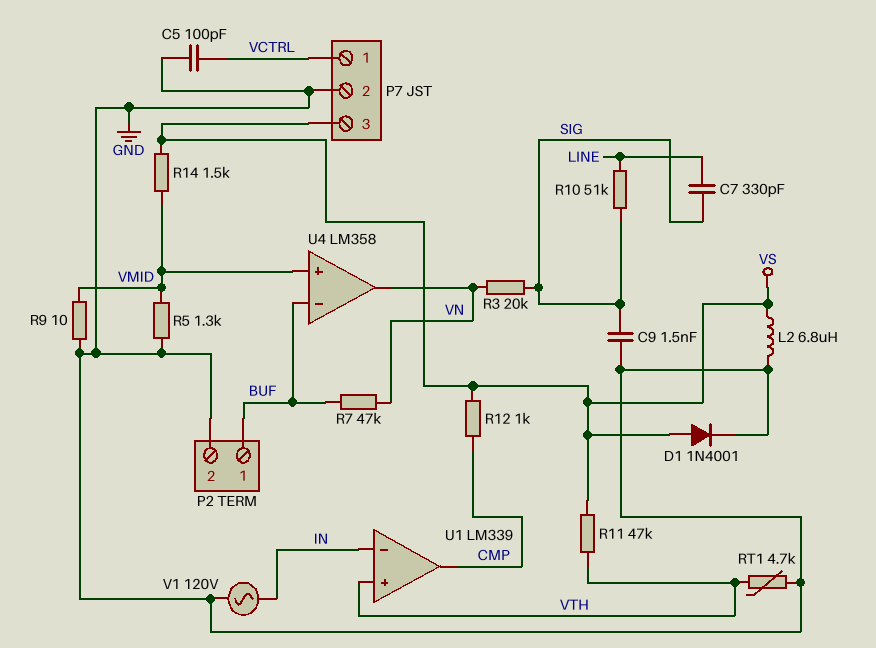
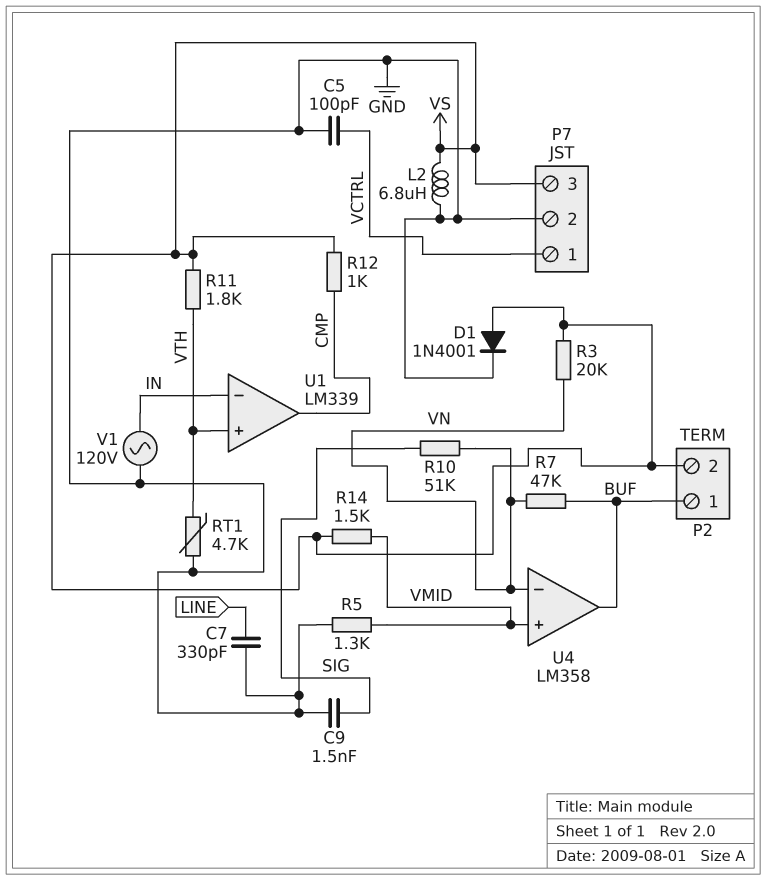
C7: 330pF (LINE, SIG) -> 330pF (GND, LINE)
P2 pin 2: GND -> VS
R3: 20k (SIG, VN) -> 20k (VN, VS)
R9: 10 (GND, VMID) -> none
R10: 51k (LINE, SIG) -> 51k (SIG, VN)
R11: 47k (VS, VTH) -> 1.8k (VS, VTH)
U4 pin in-: BUF -> VN
U4 pin out: VN -> BUF

